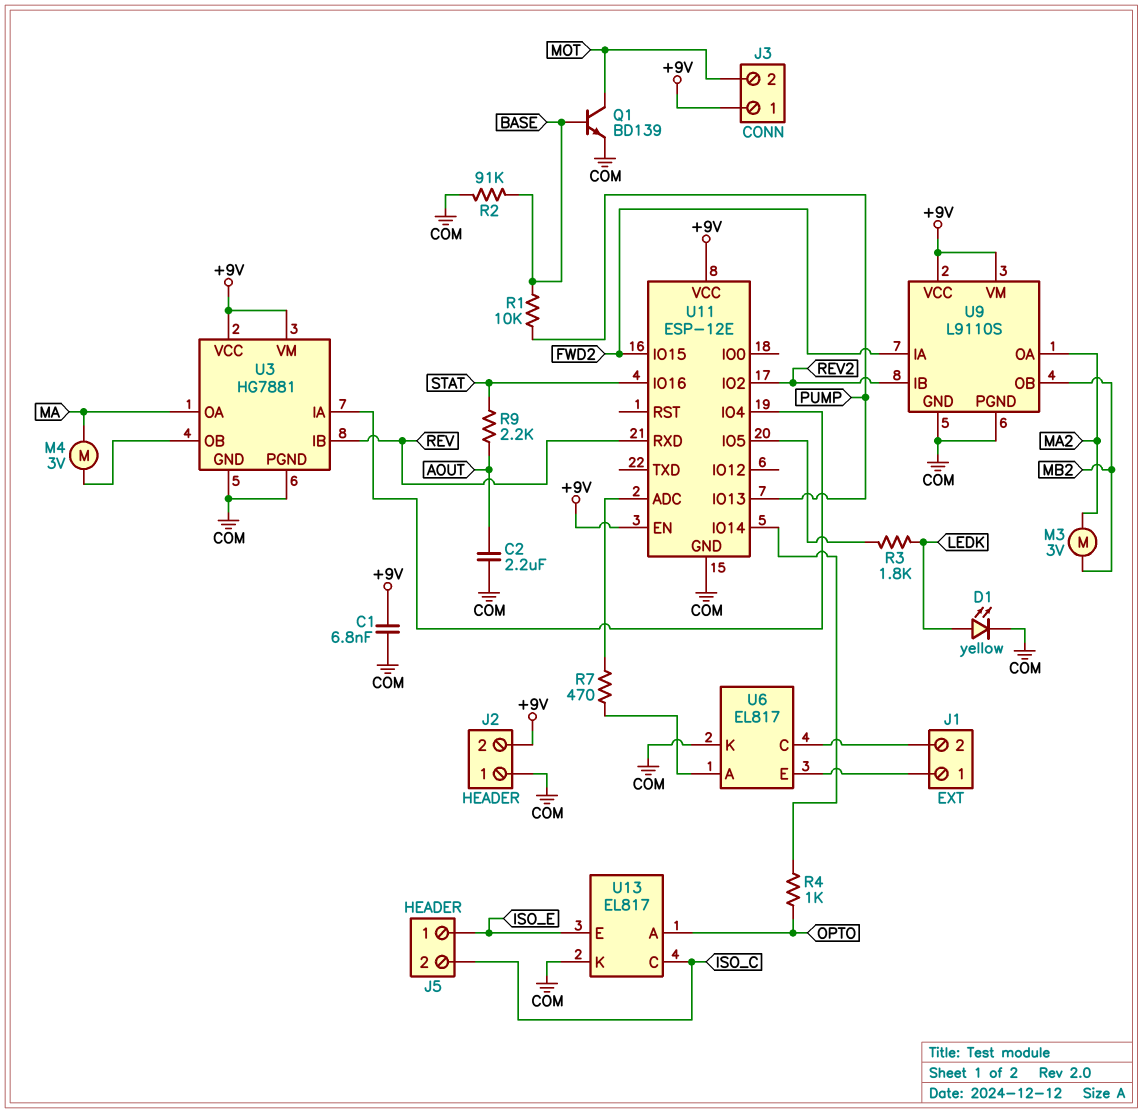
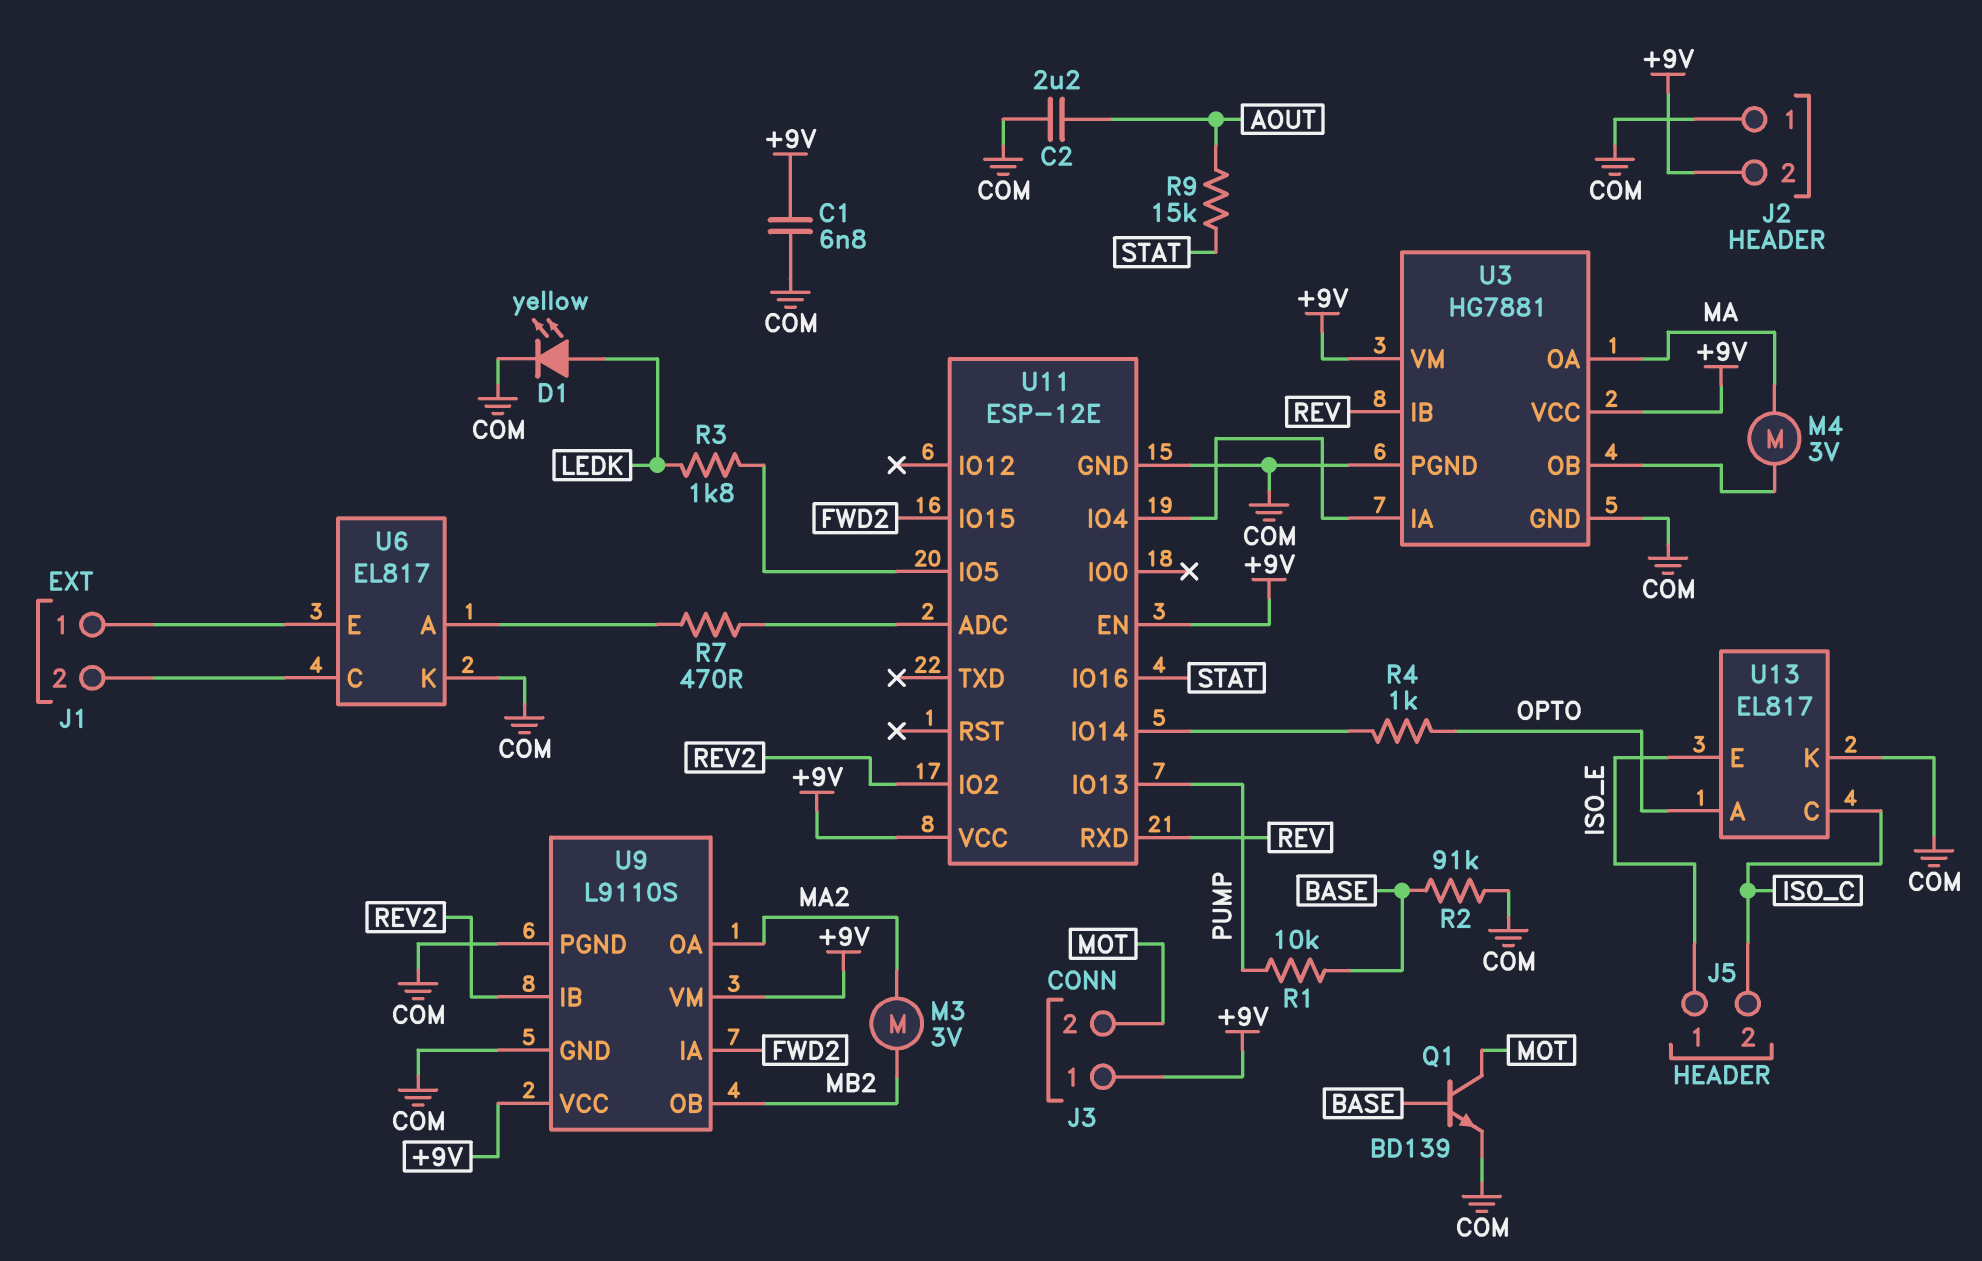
R9: 2.2k (AOUT, STAT) -> 15k (AOUT, STAT)

